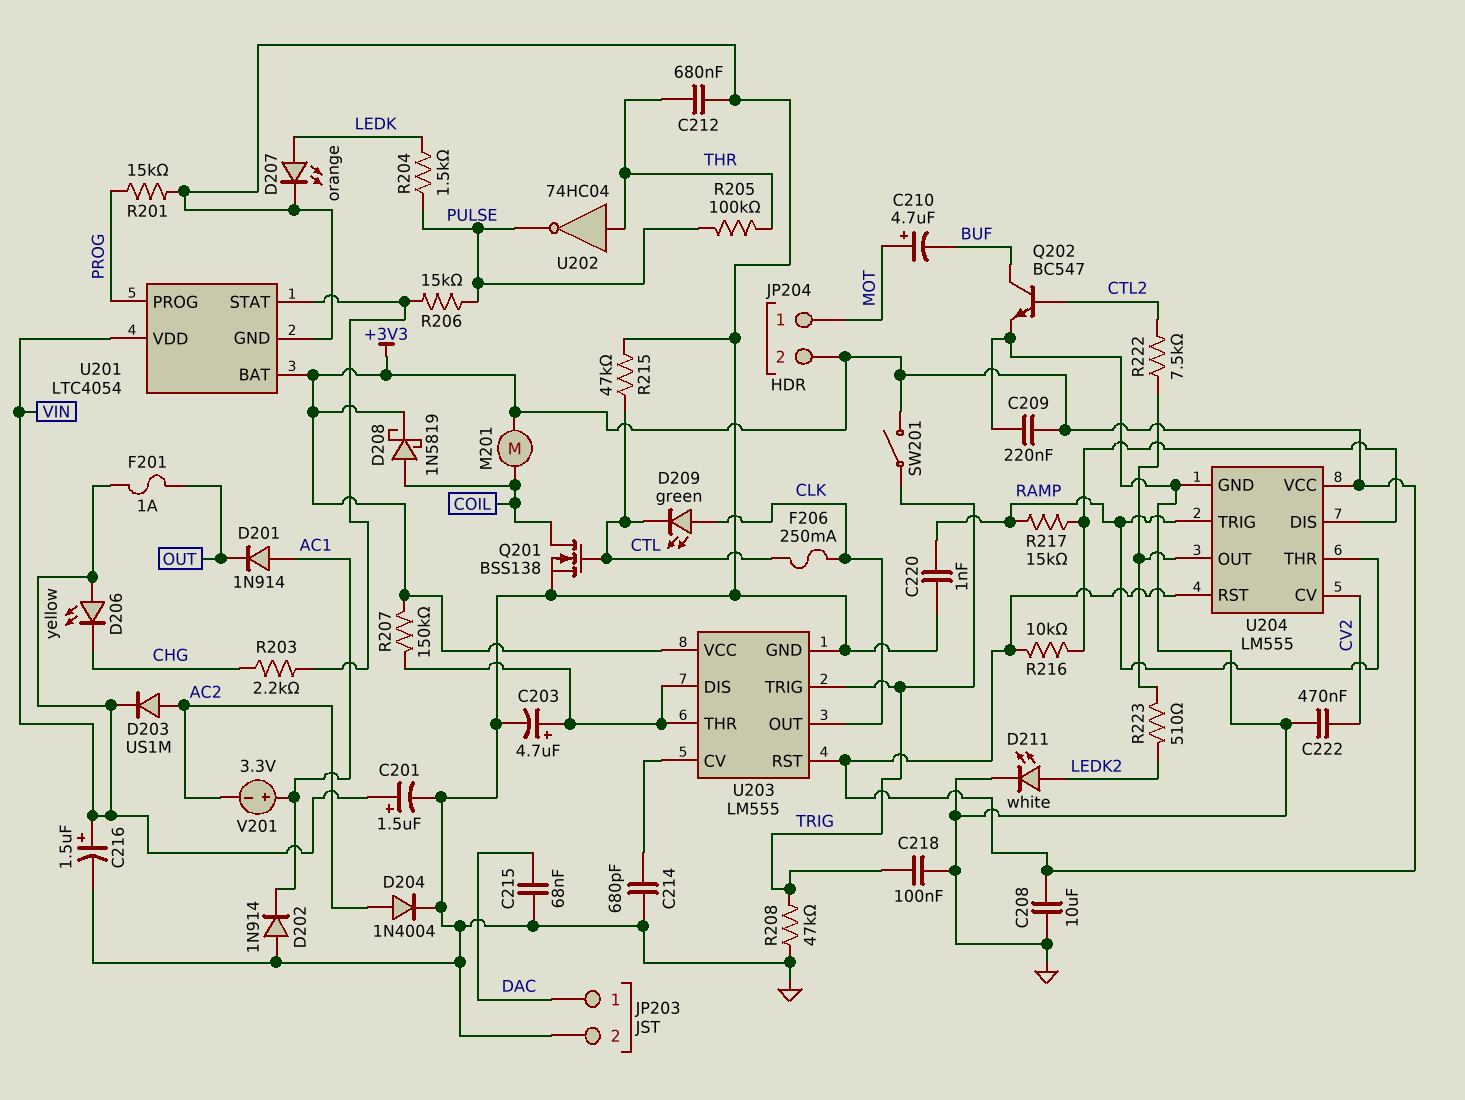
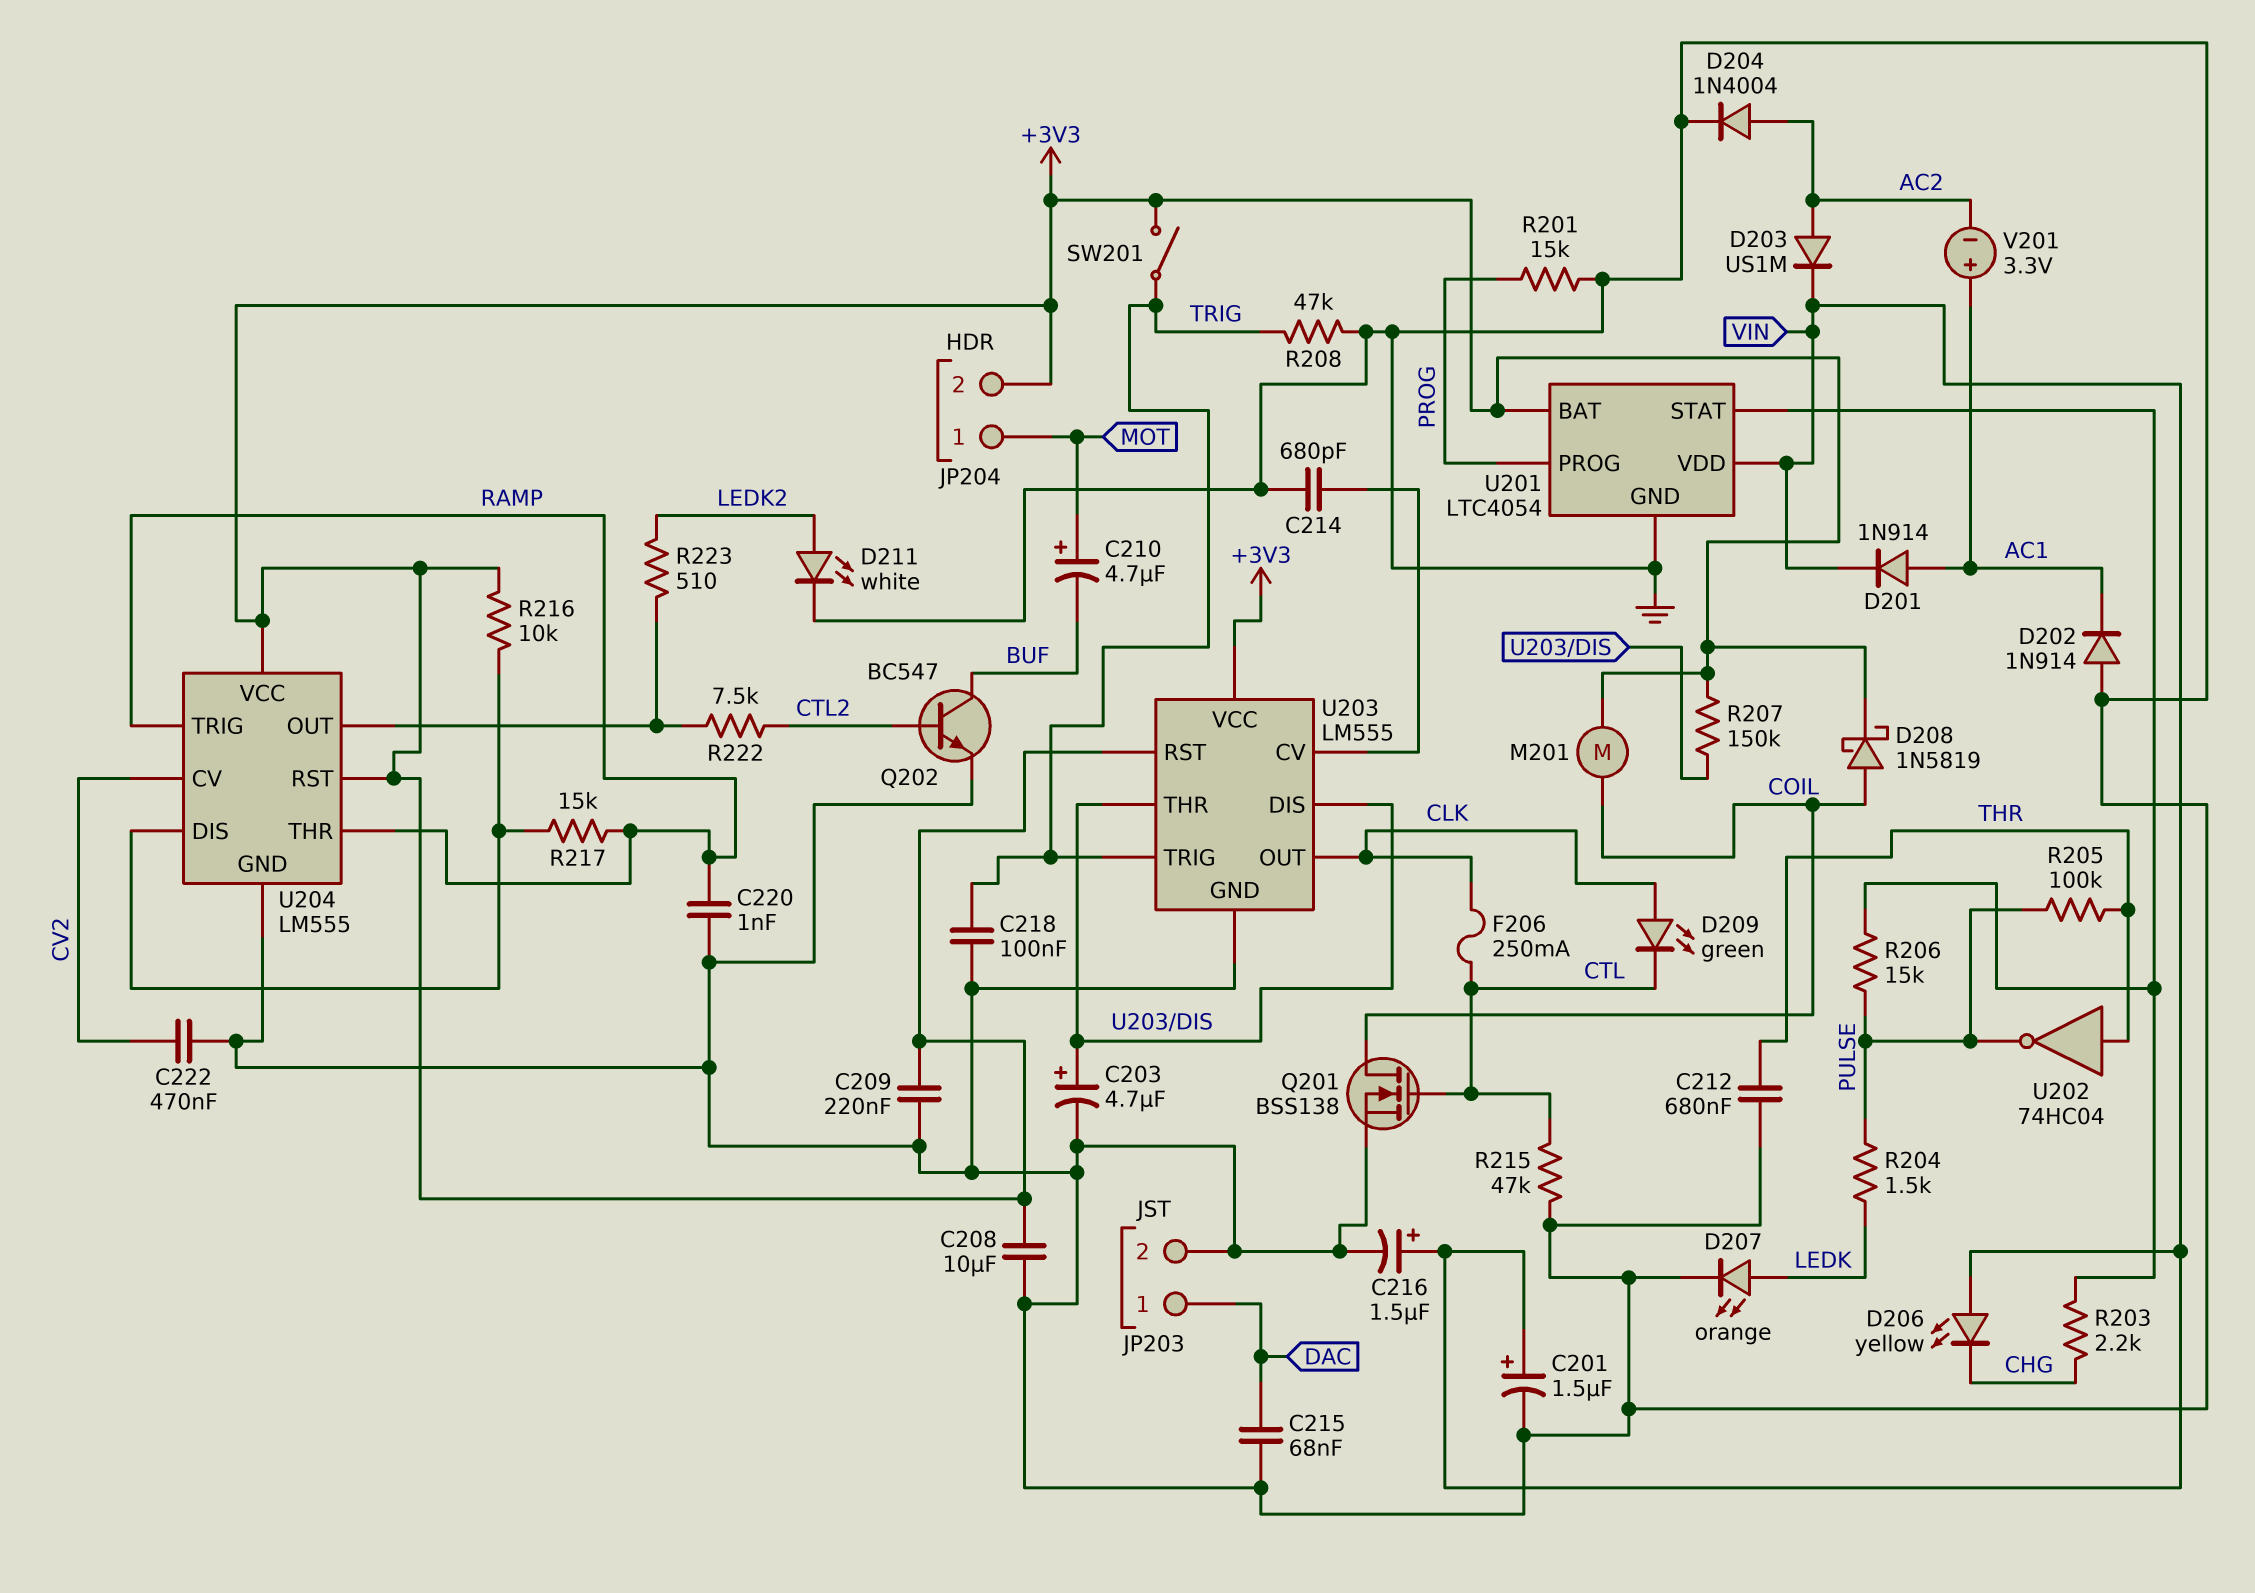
D201: diode 1N914 (A AC1, K OUT) -> diode 1N914 (A AC1, K VIN)
F201: 1A (OUT, VIN) -> none

